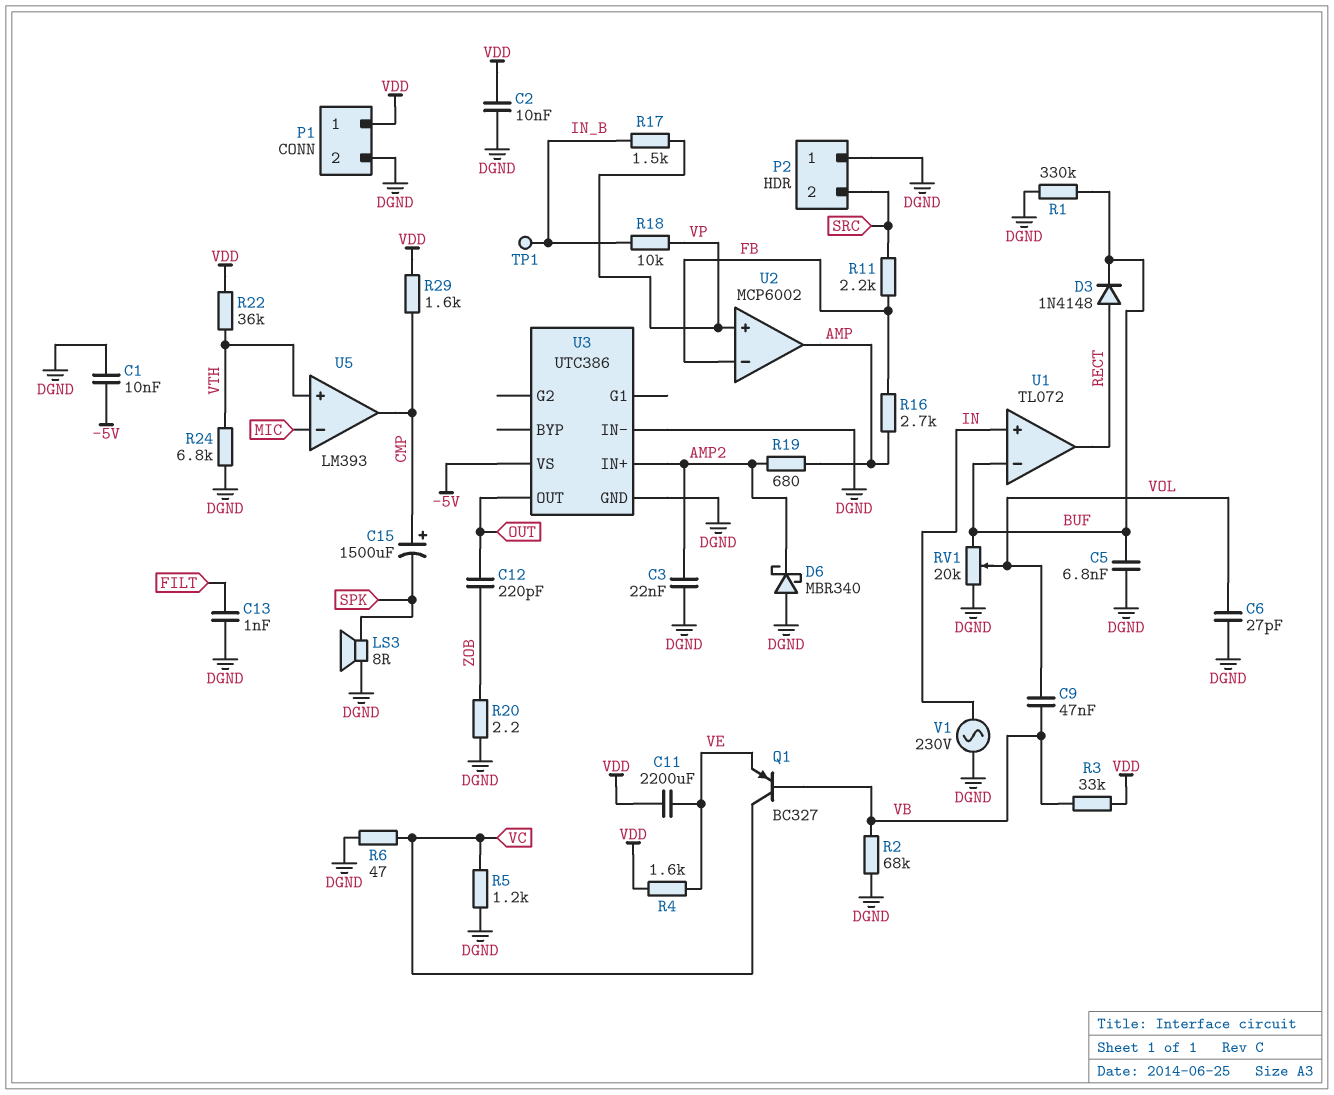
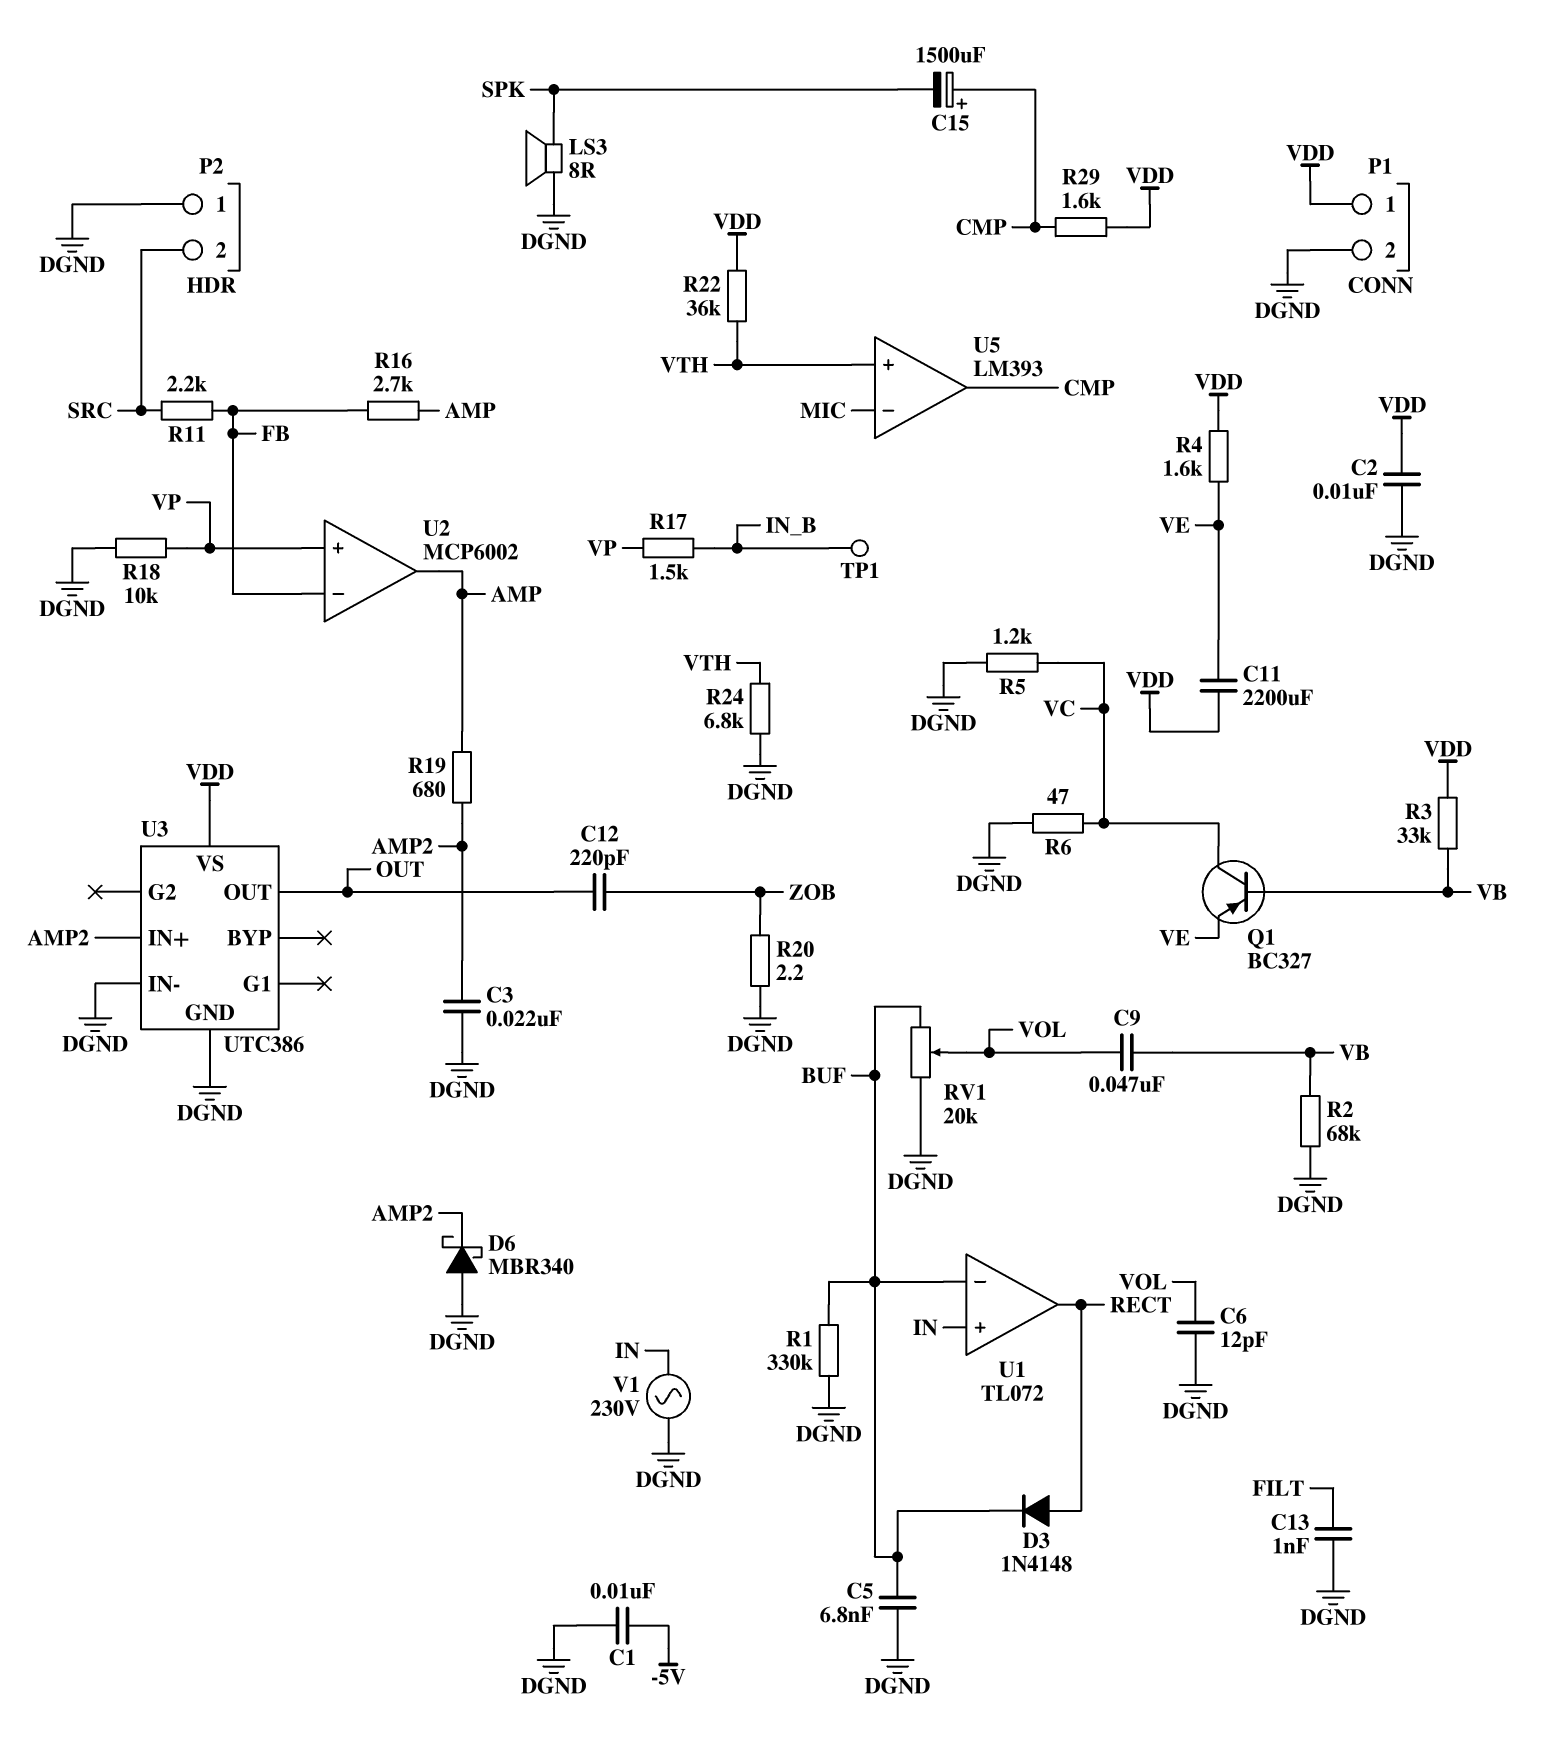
C6: 27pF (DGND, VOL) -> 12pF (DGND, VOL)
R18: 10k (IN_B, VP) -> 10k (DGND, VP)
U3 pin VS: -5V -> VDD

